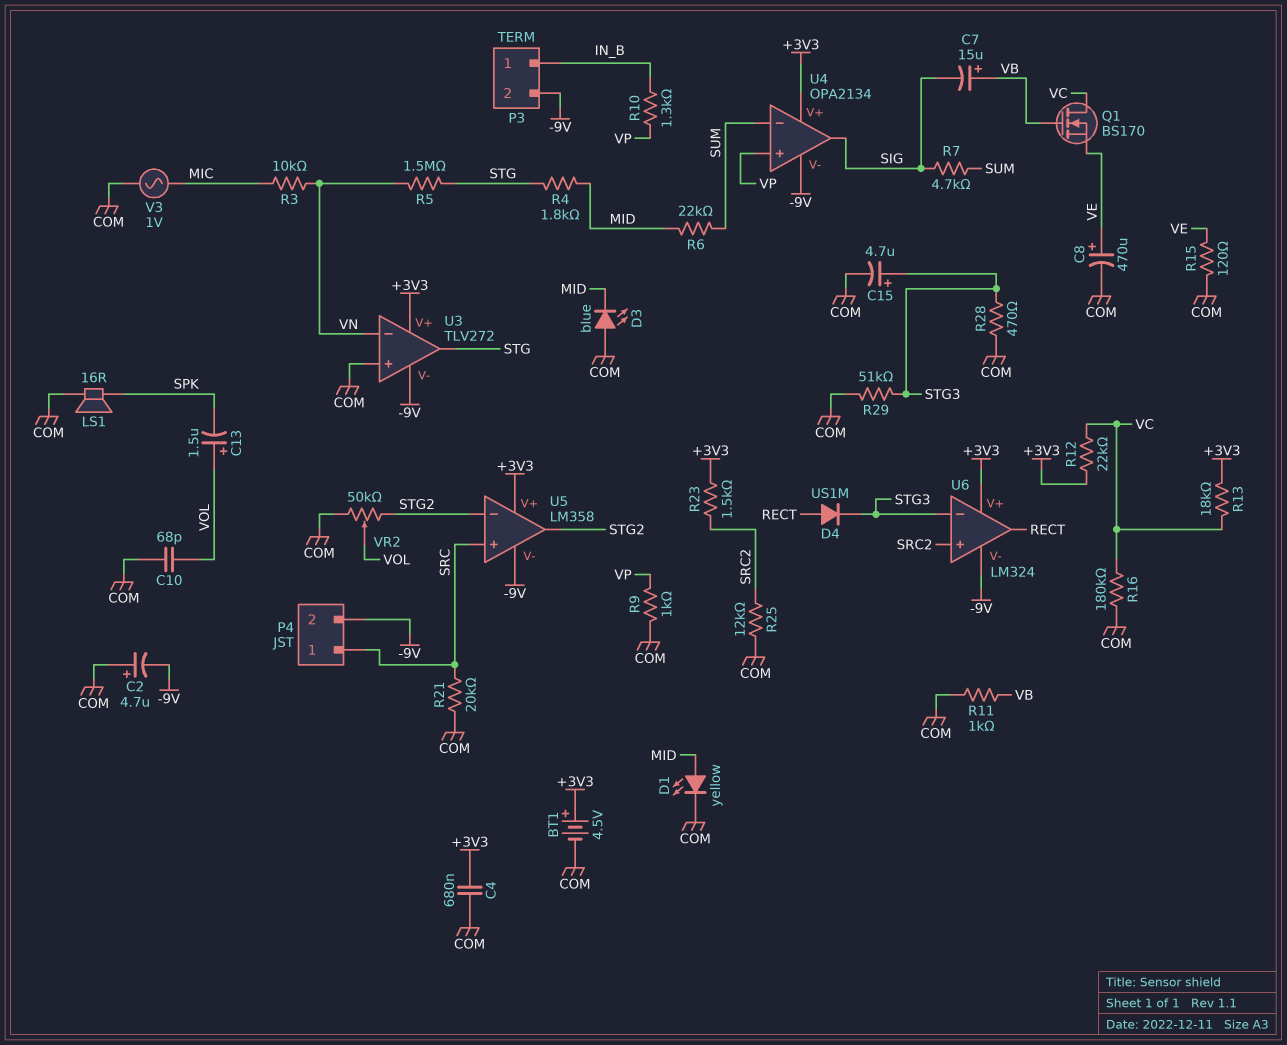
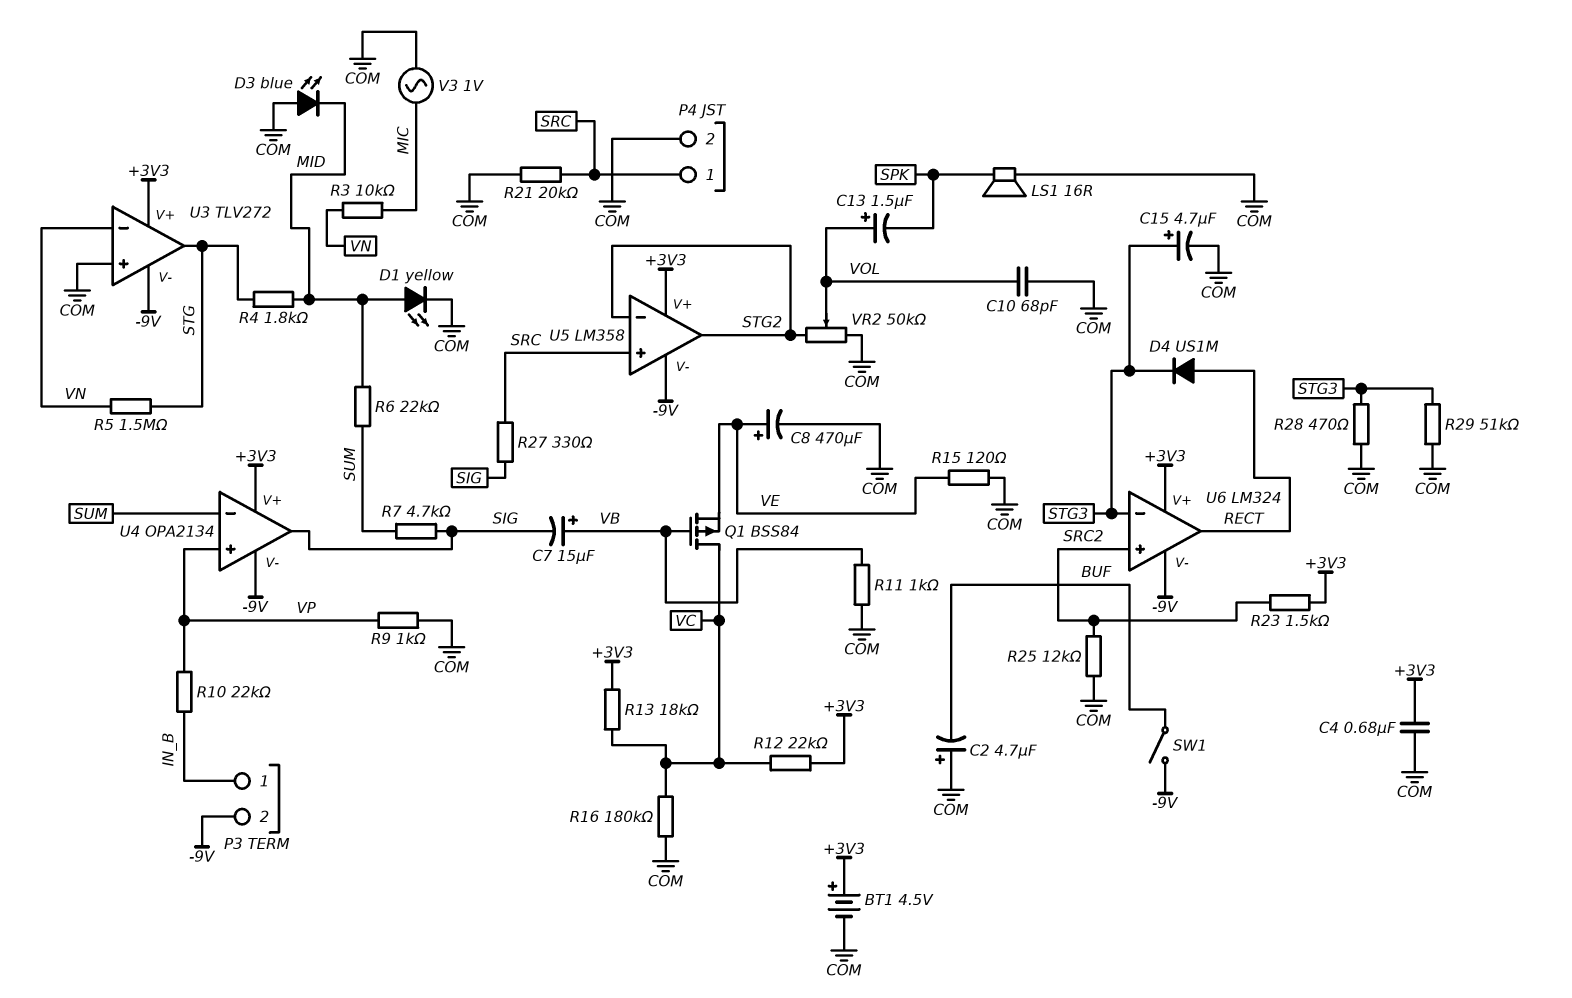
C2: 4.7uF (plus COM, minus -9V) -> 4.7uF (plus COM, minus BUF)
P4 pin 2: -9V -> COM
Q1: NMOS BS170 (G VB, D VC, S VE) -> PMOS BSS84 (G VB, D VC, S VE)
R10: 1.3k (IN_B, VP) -> 22k (IN_B, VP)
R27: none -> 330 (SIG, SRC)
SW1: none -> switch (-9V, BUF)

